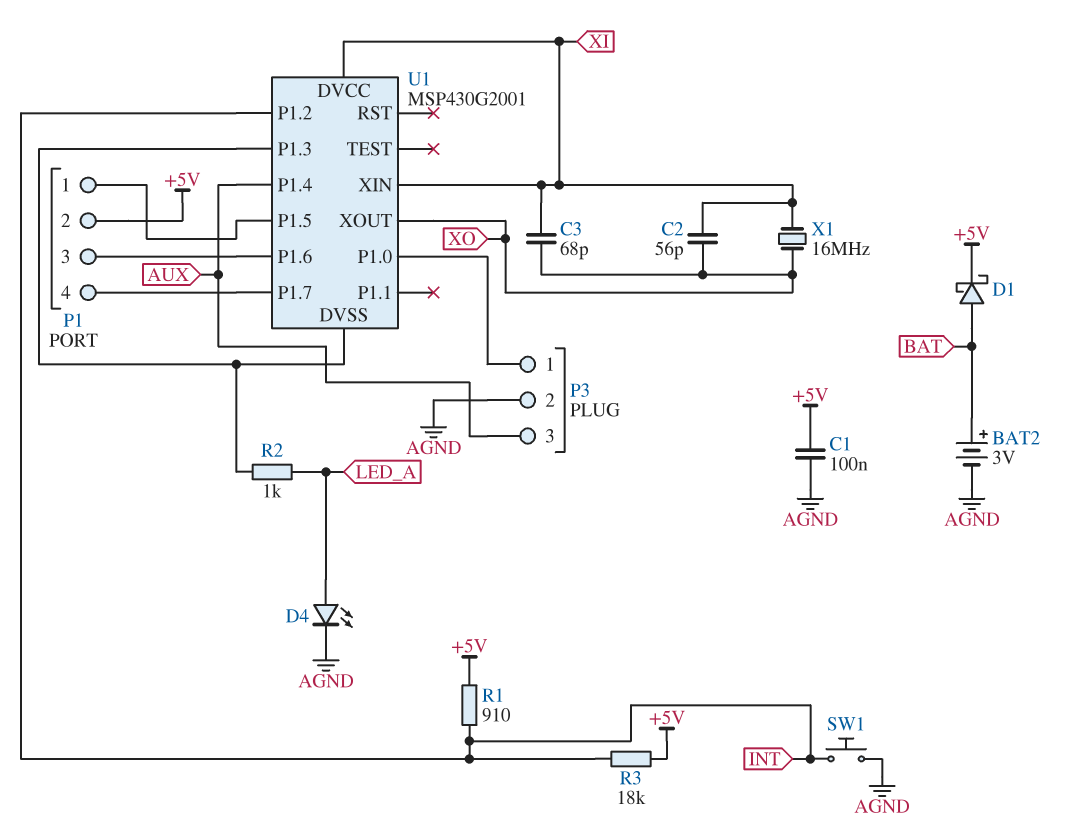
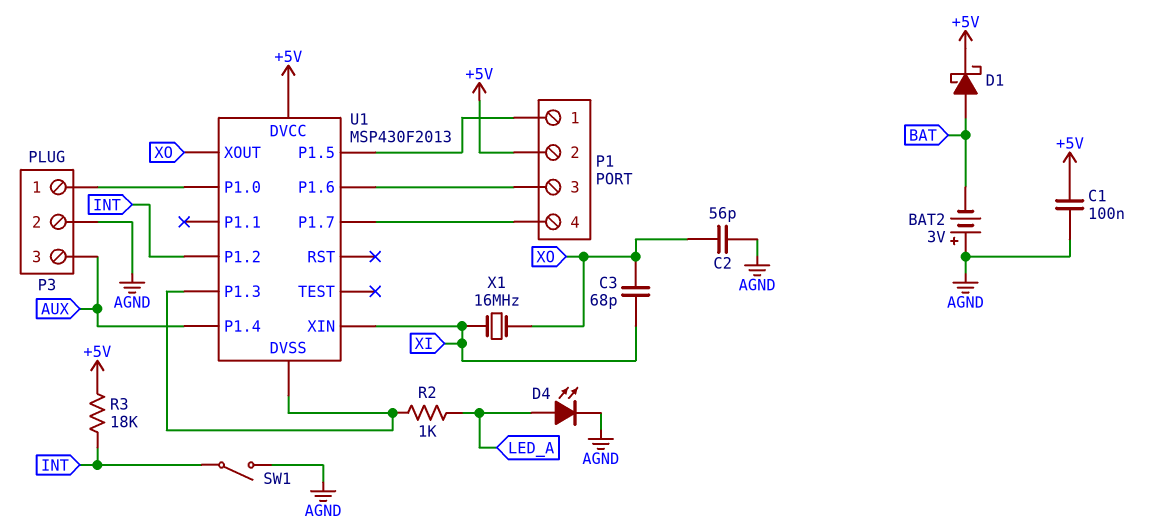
BAT2: 3V (plus BAT, minus AGND) -> 3V (plus AGND, minus BAT)
C2: 56pF (XI, XO) -> 56pF (AGND, XO)
R1: 910 (+5V, INT) -> none
SW1: button (AGND, INT) -> switch (AGND, INT)
U1: MSP430G2001 -> MSP430F2013
U1 pin DVCC: XI -> +5V

